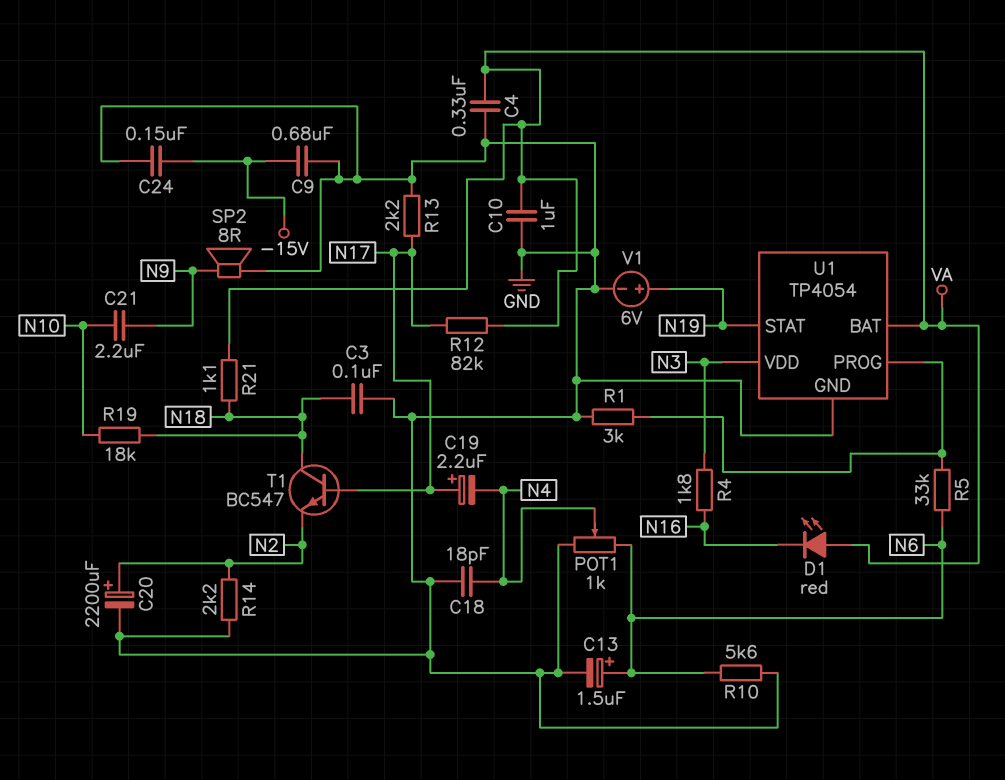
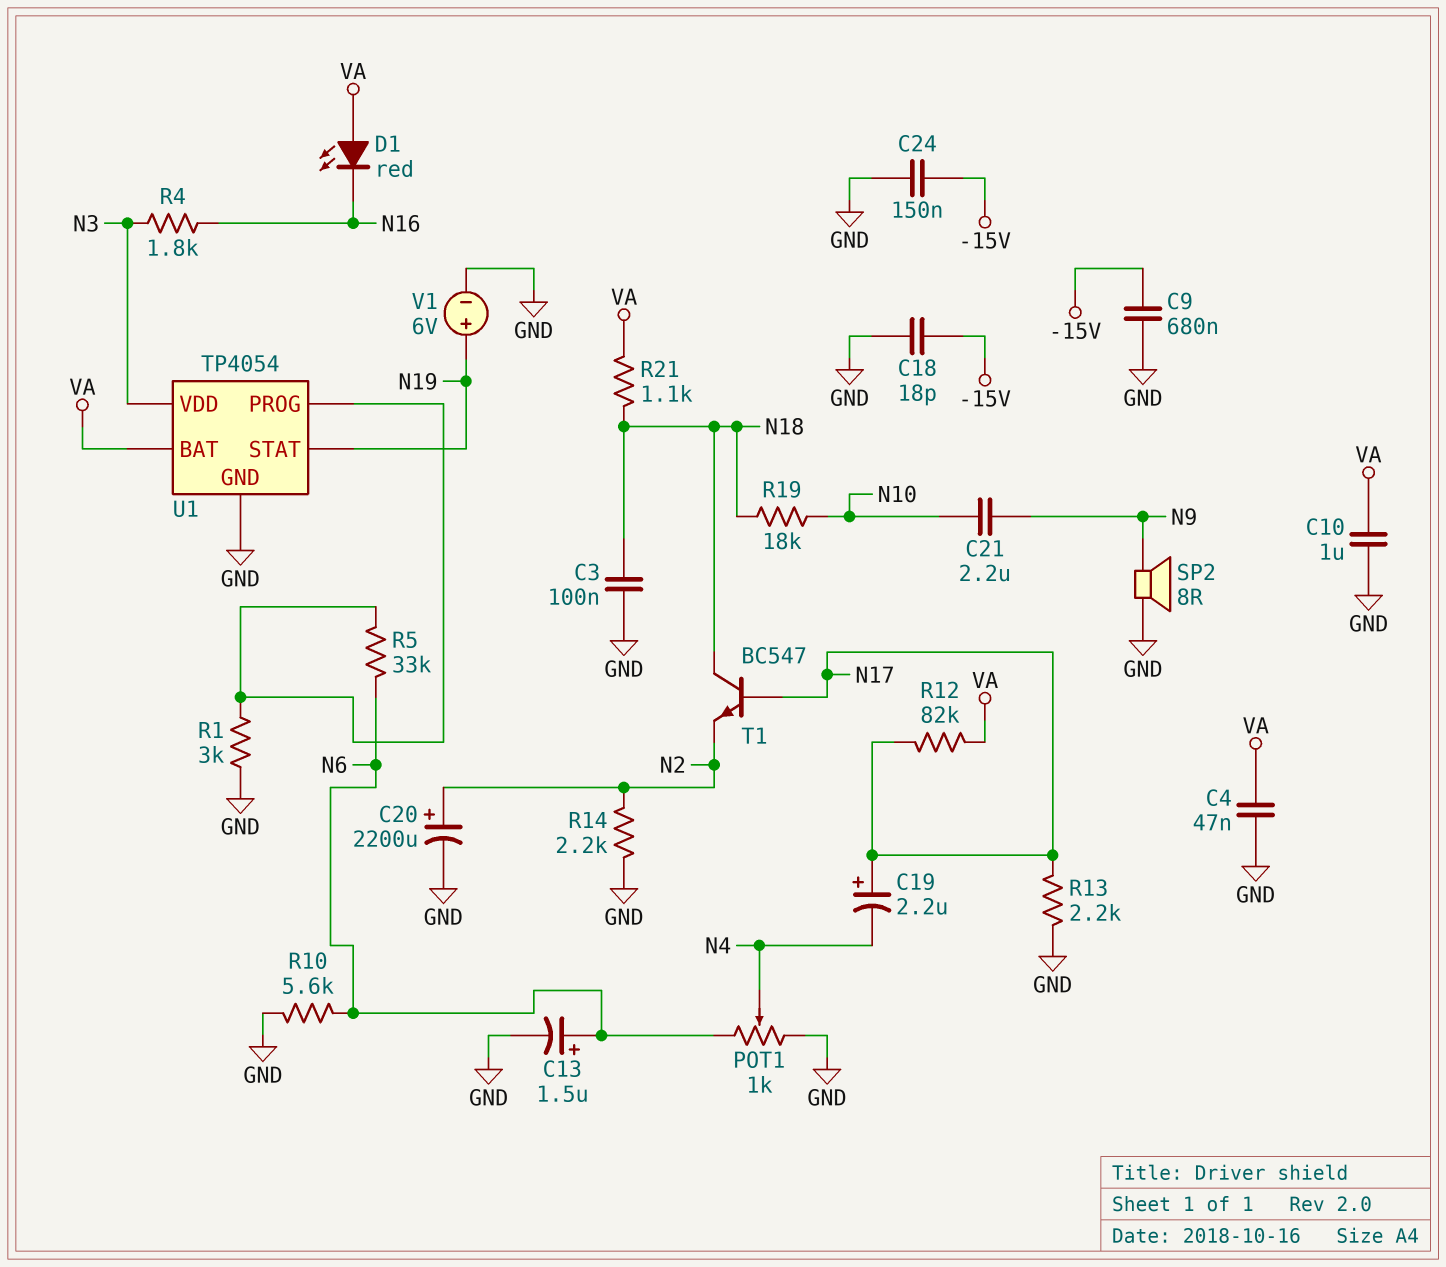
C4: 330nF (GND, VA) -> 47nF (GND, VA)
C18: 18pF (GND, N4) -> 18pF (-15V, GND)

